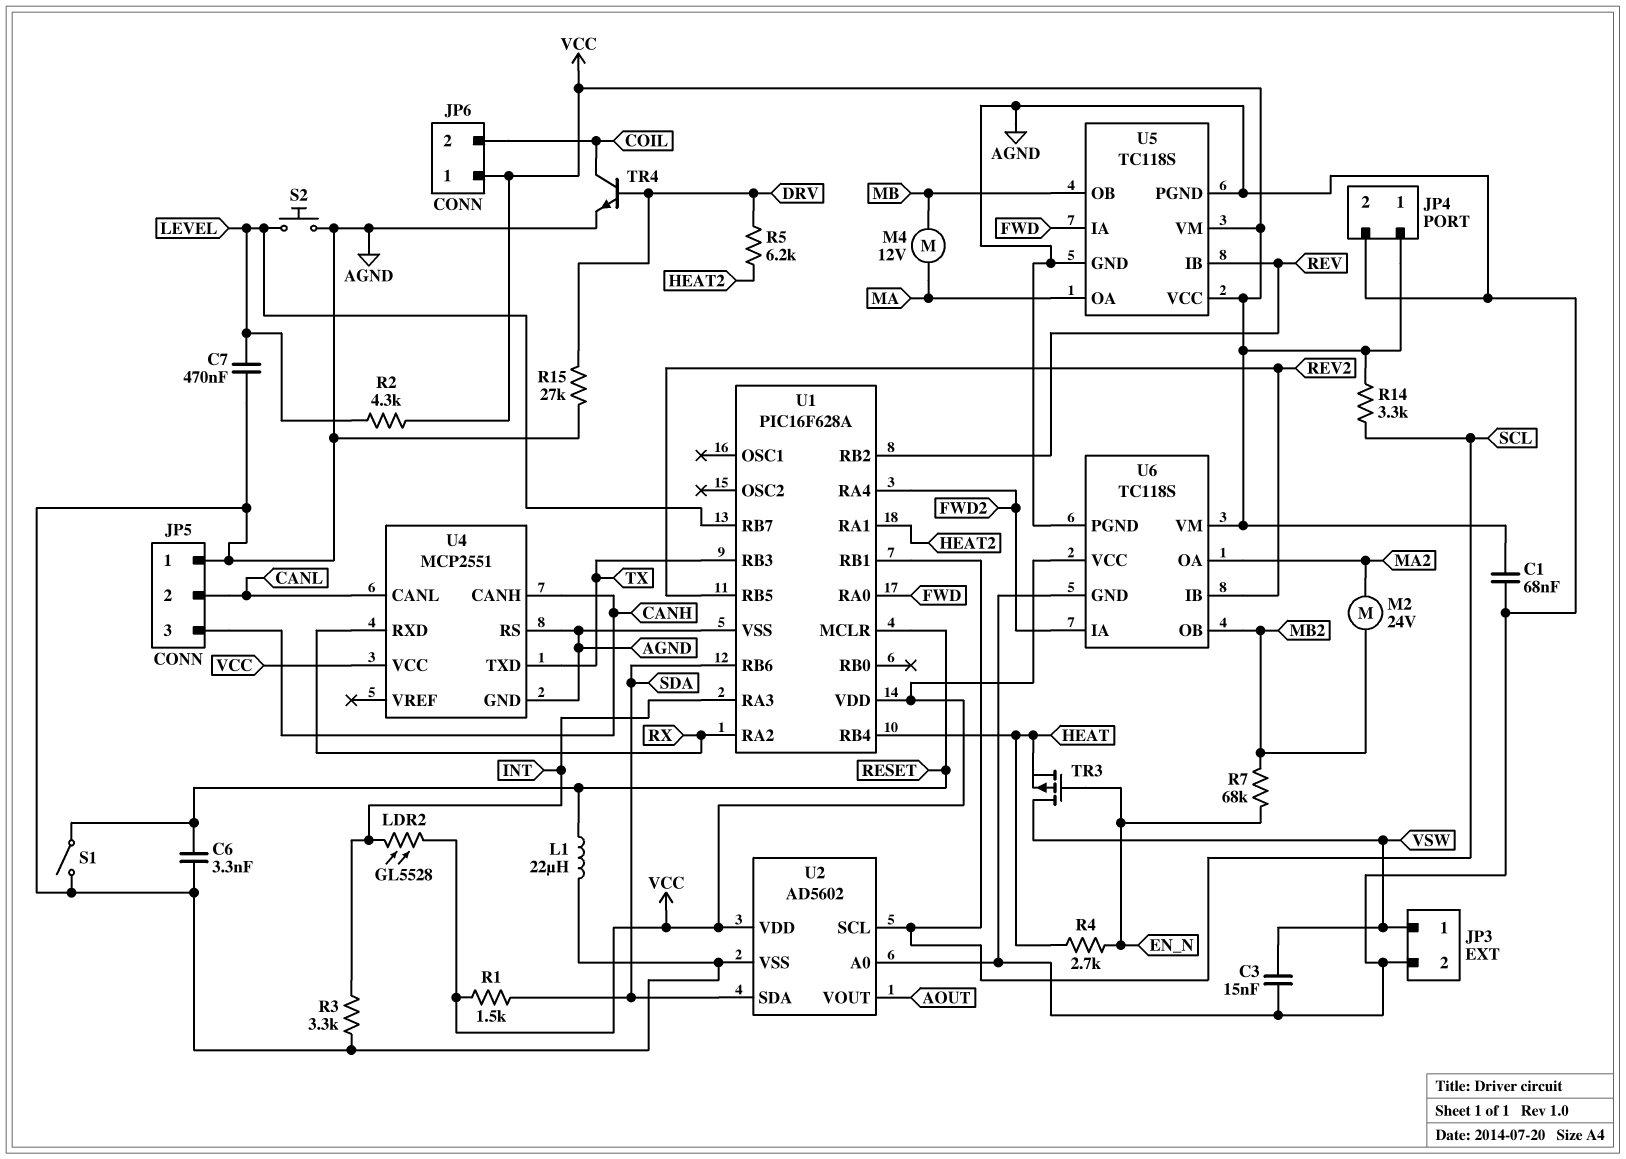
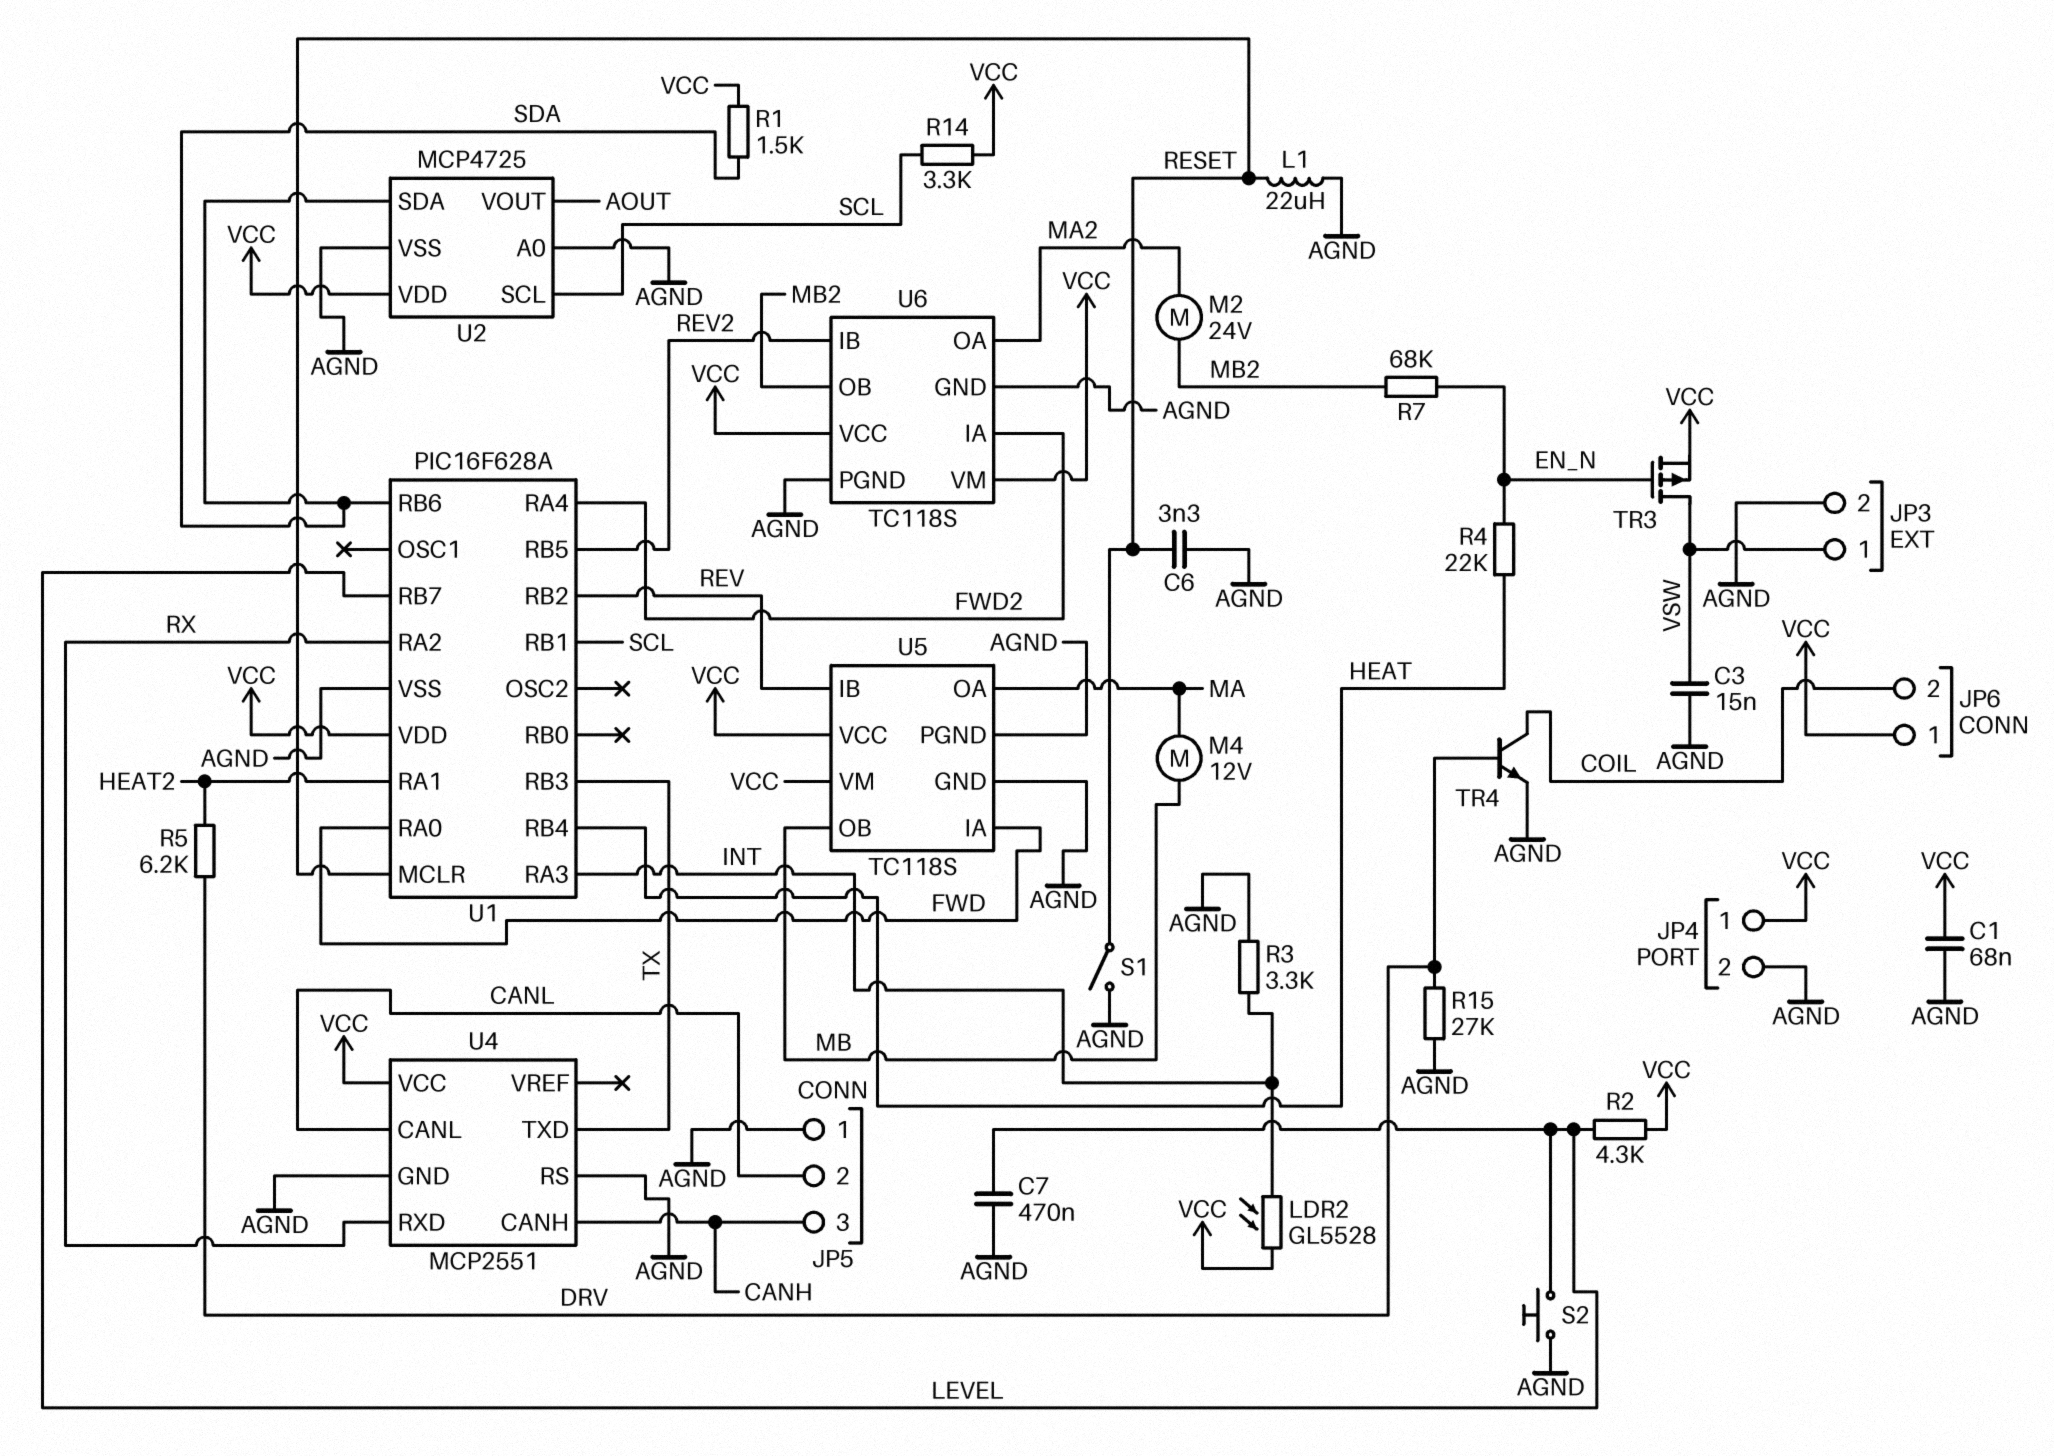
R4: 2.7k (EN_N, HEAT) -> 22k (EN_N, HEAT)
TR3: PMOS (G EN_N, D VSW, S HEAT) -> PMOS (G EN_N, D VSW, S VCC)
U2: AD5602 -> MCP4725

